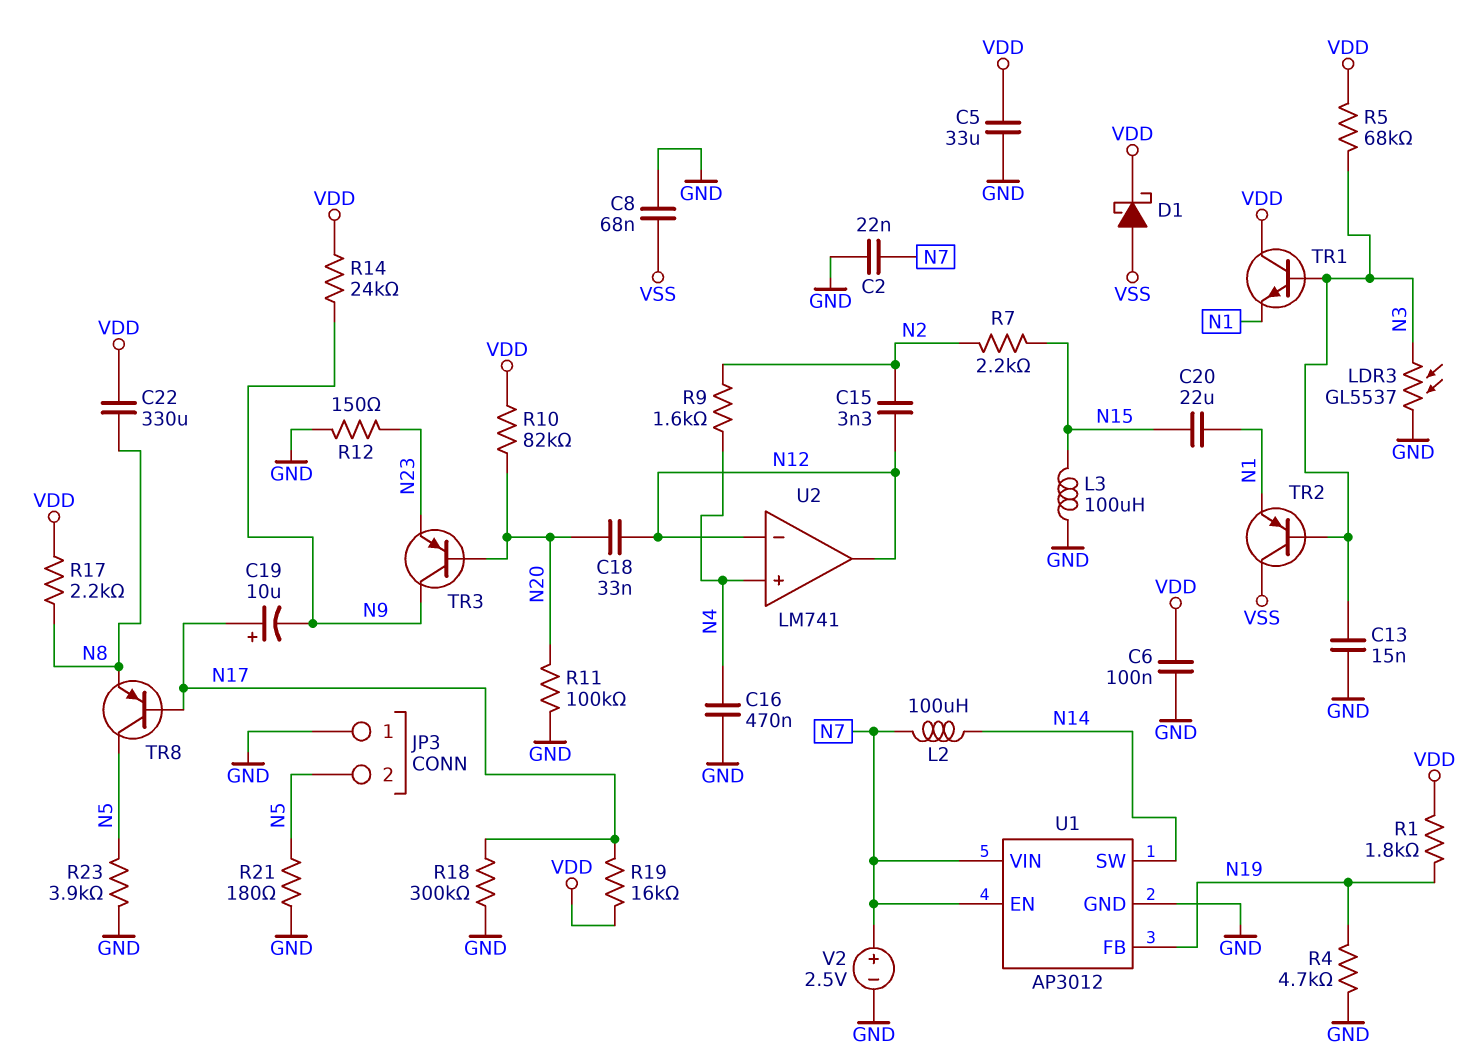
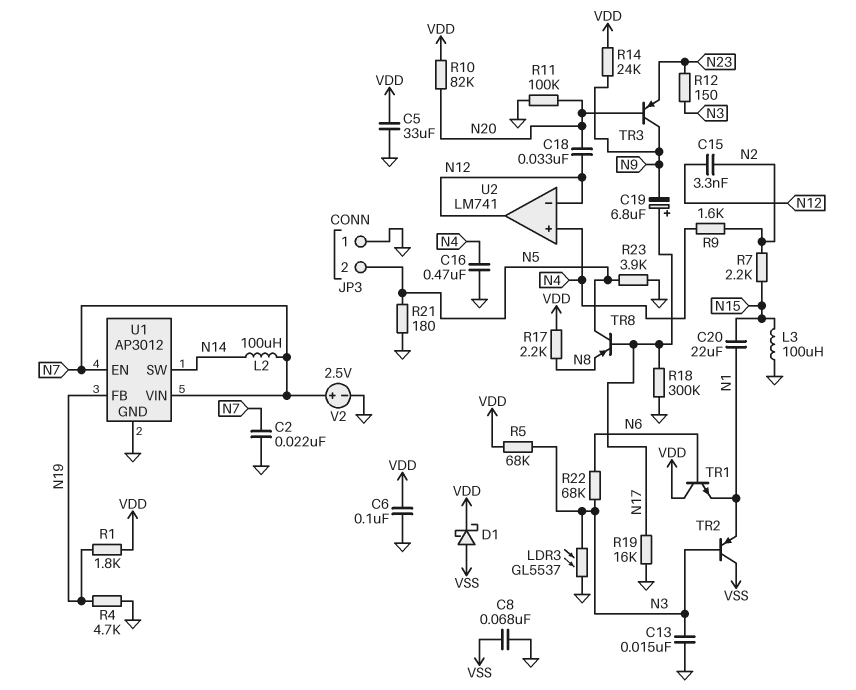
C19: 10uF (plus N17, minus N9) -> 6.8uF (plus N17, minus N9)
C22: 330uF (N8, VDD) -> none
R12: 150 (GND, N23) -> 150 (N3, N23)
R19: 16k (N17, VDD) -> 16k (GND, N17)
R22: none -> 68k (N3, N6)
TR1: NPN (B N3, C VDD, E N1) -> NPN (B N6, C VDD, E N1)

